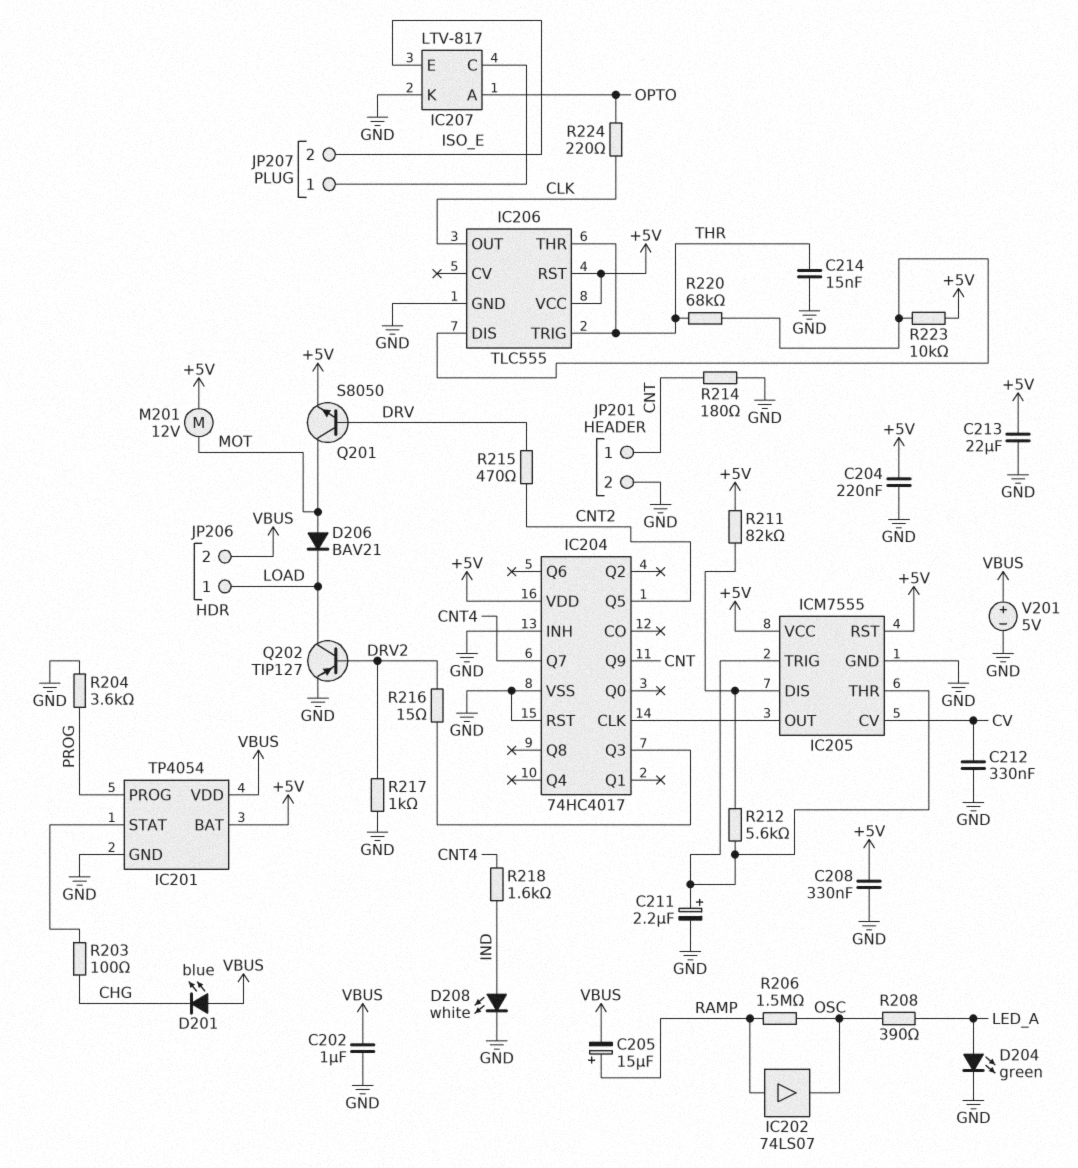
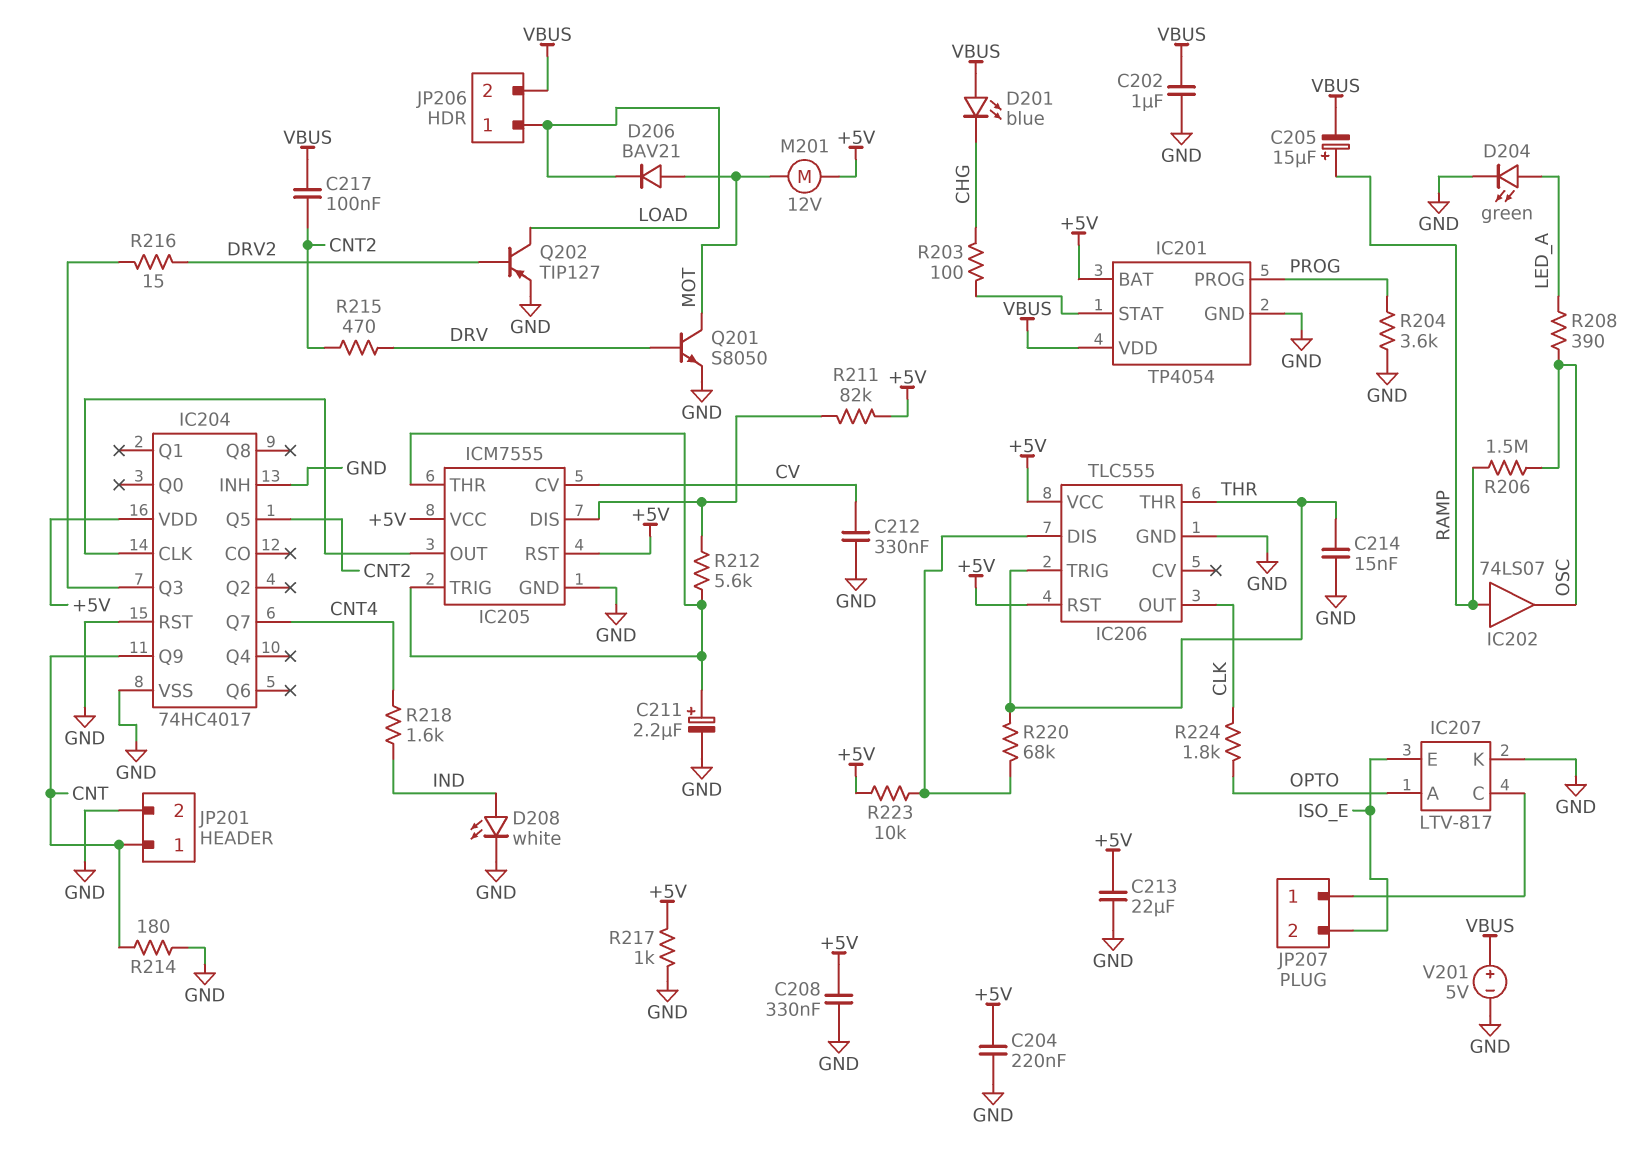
C217: none -> 100nF (CNT2, VBUS)
Q201: NPN S8050 (B DRV, C MOT, E +5V) -> NPN S8050 (B DRV, C MOT, E GND)
R217: 1k (DRV2, GND) -> 1k (+5V, GND)
R224: 220 (CLK, OPTO) -> 1.8k (CLK, OPTO)

